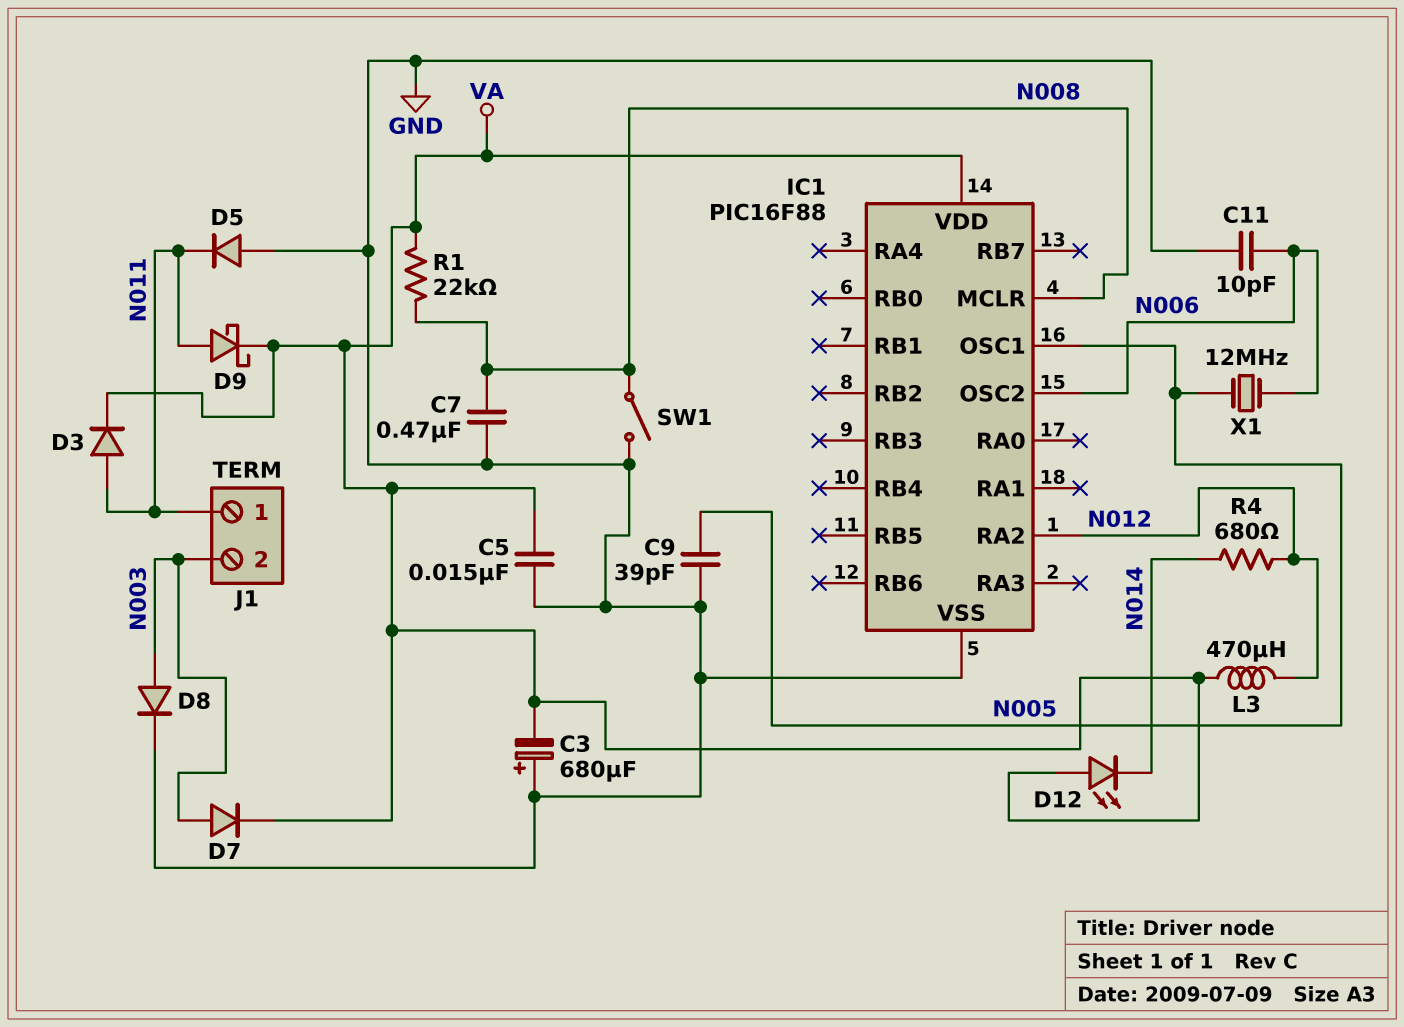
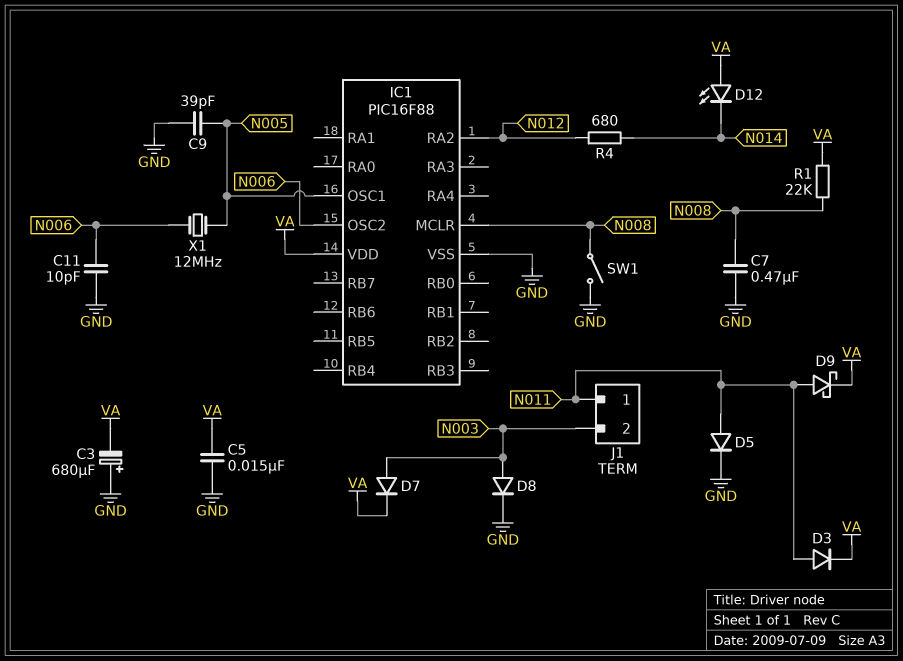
D5: diode (A GND, K N011) -> diode (A N011, K GND)
L3: 470uH (N012, VA) -> none

